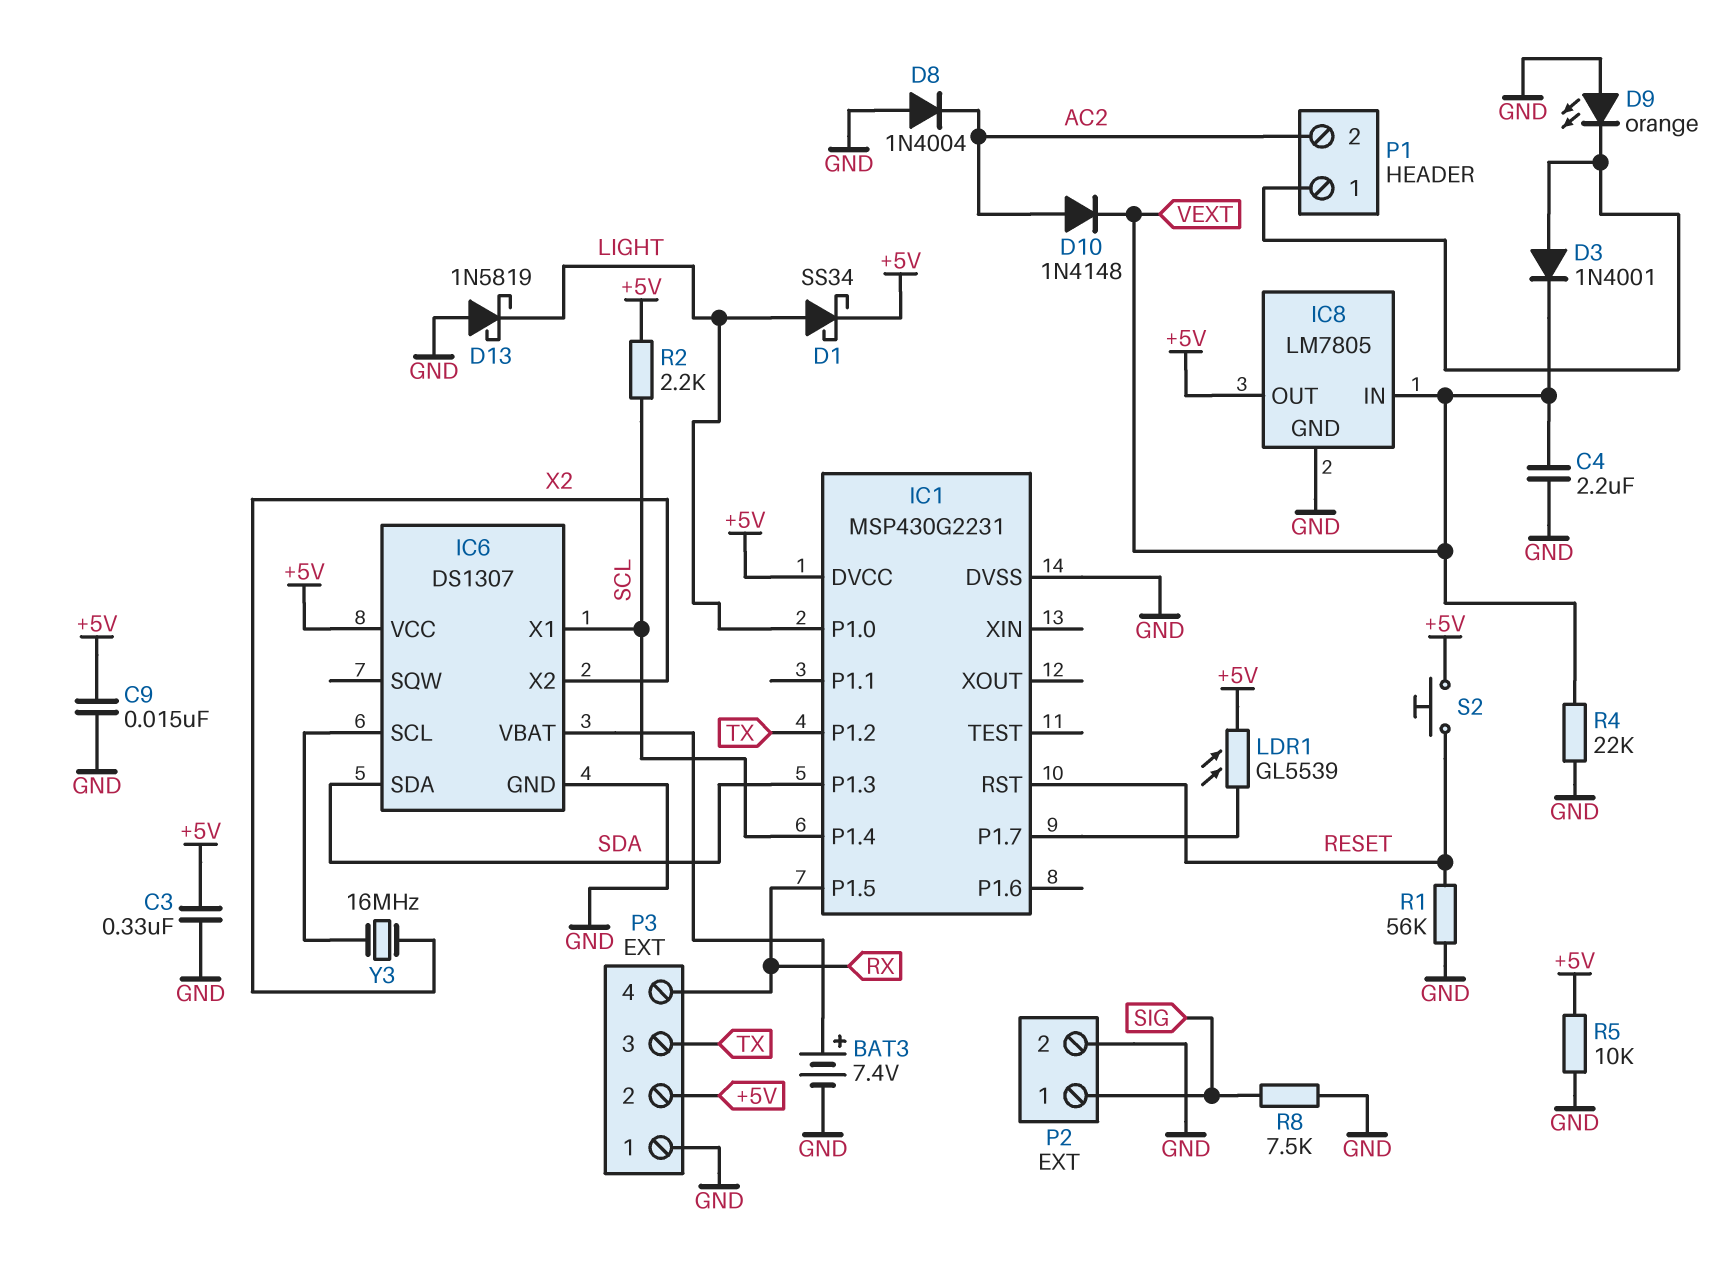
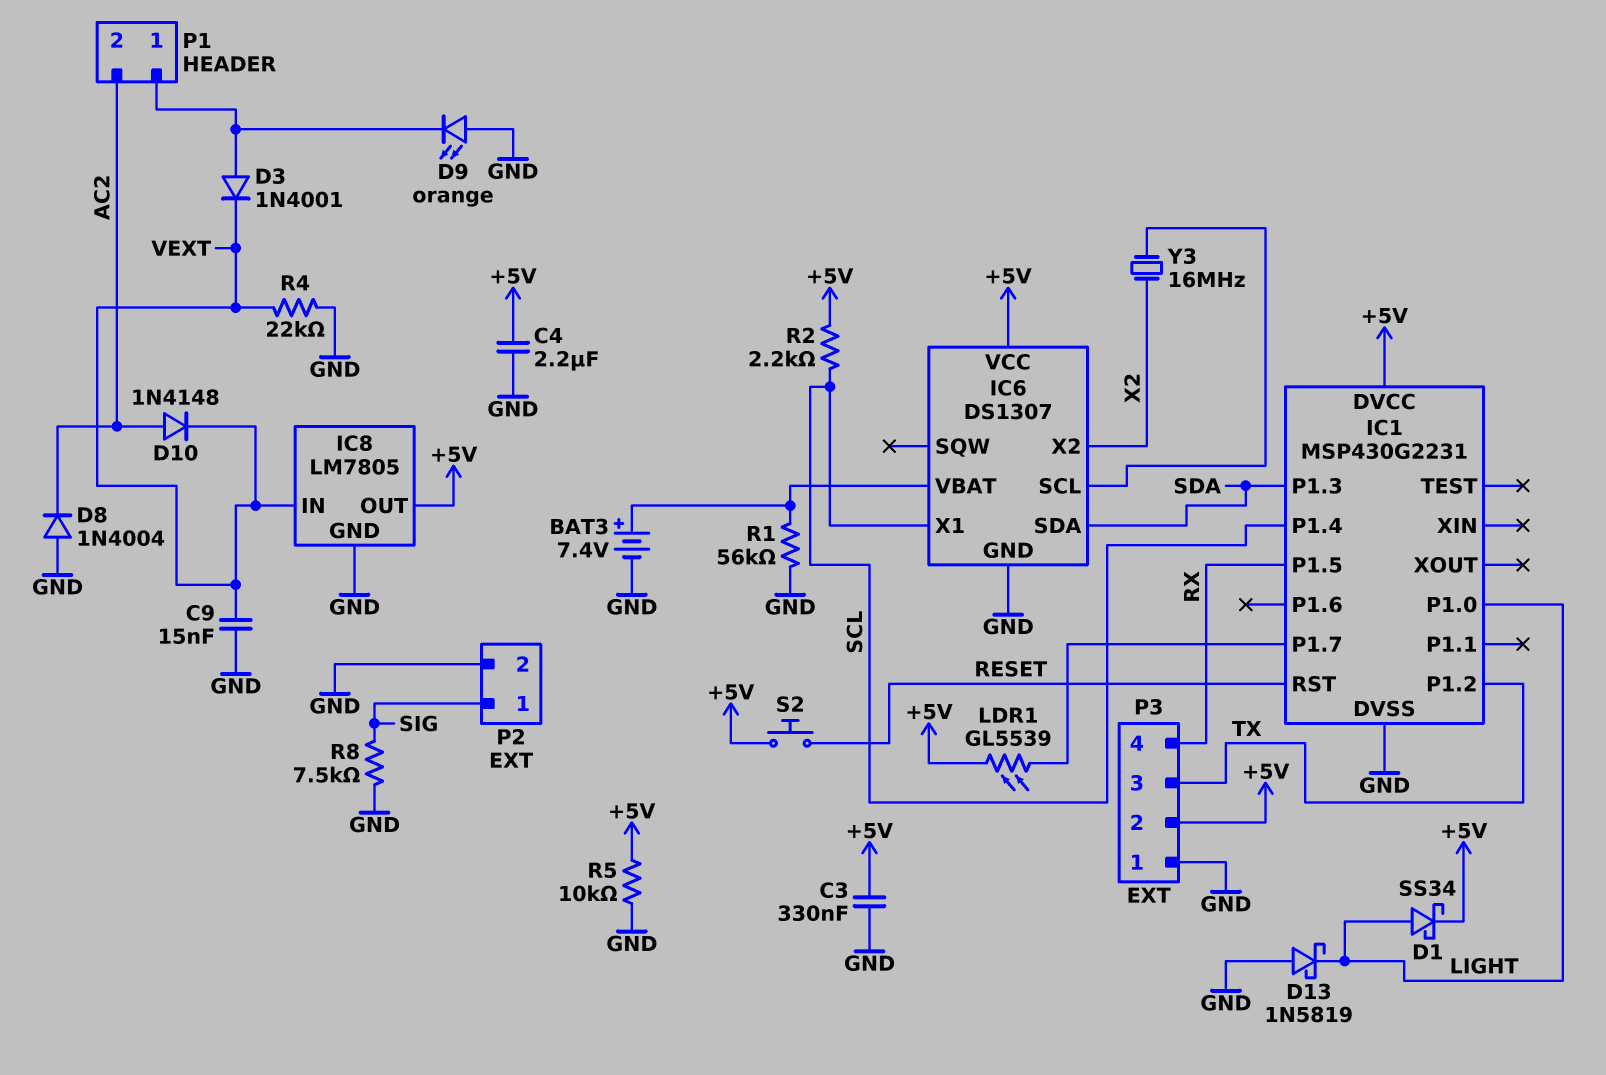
C4: 2.2uF (GND, VEXT) -> 2.2uF (+5V, GND)
C9: 15nF (+5V, GND) -> 15nF (GND, VEXT)
R1: 56k (GND, RESET) -> 56k (GND, IC6/VBAT)

